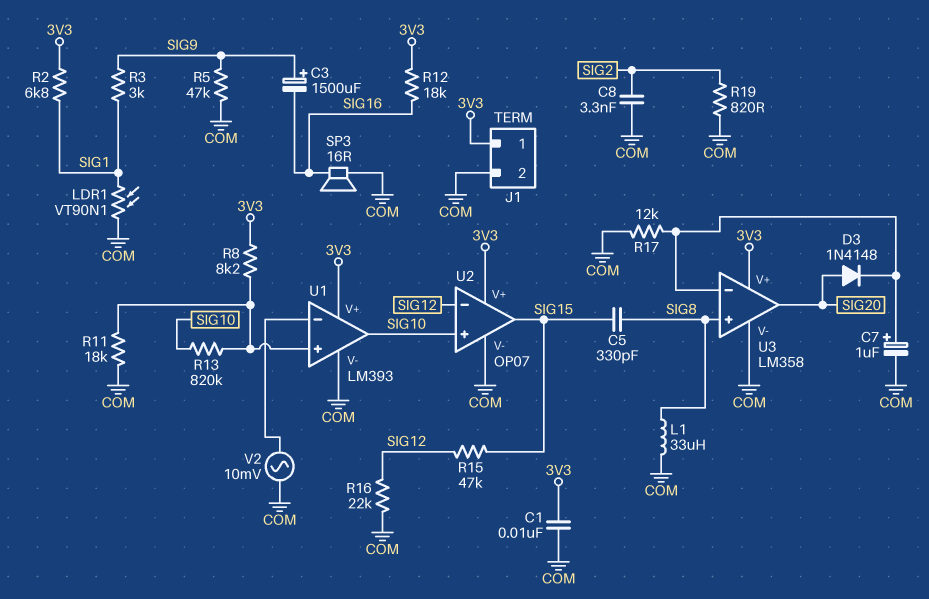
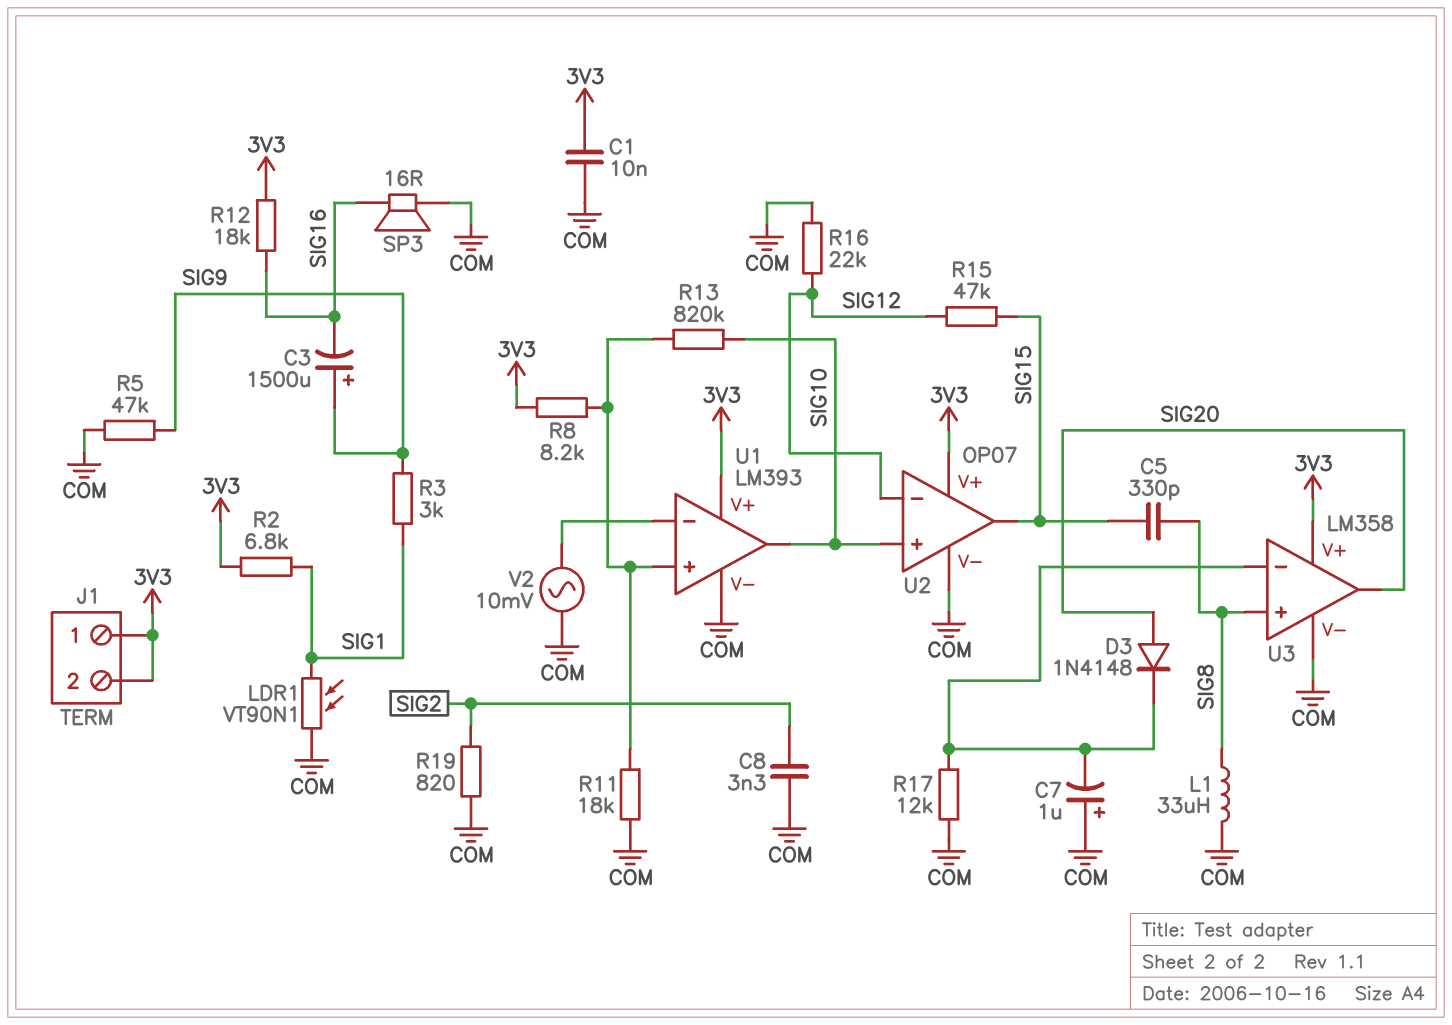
C7: 1uF (plus U3/in-, minus COM) -> 1uF (plus COM, minus U3/in-)
J1 pin 2: COM -> 3V3

